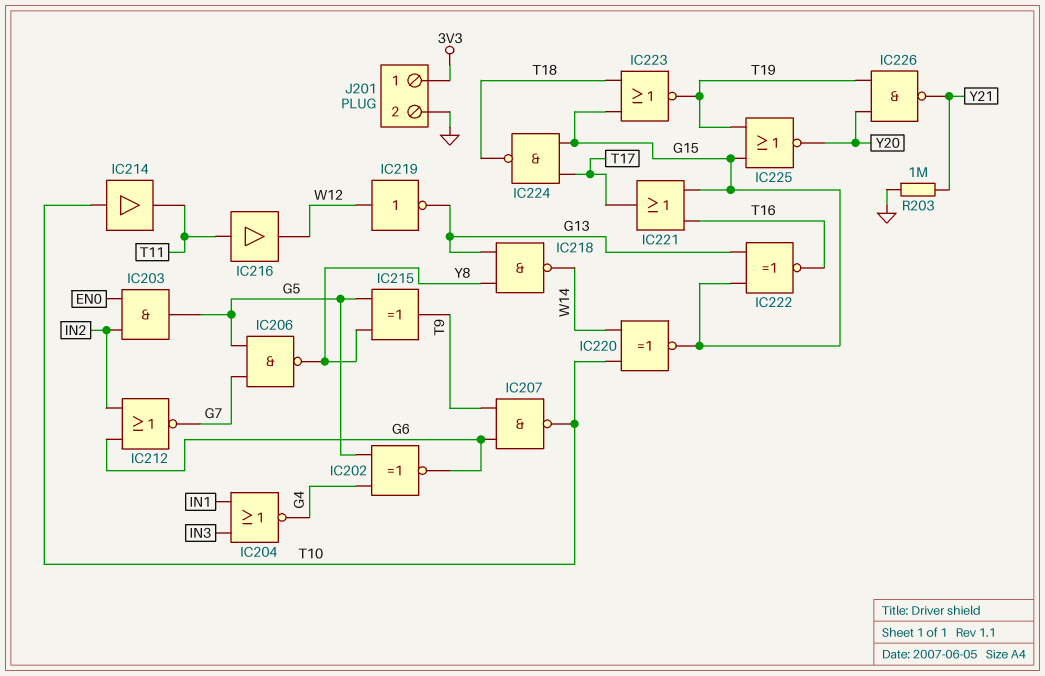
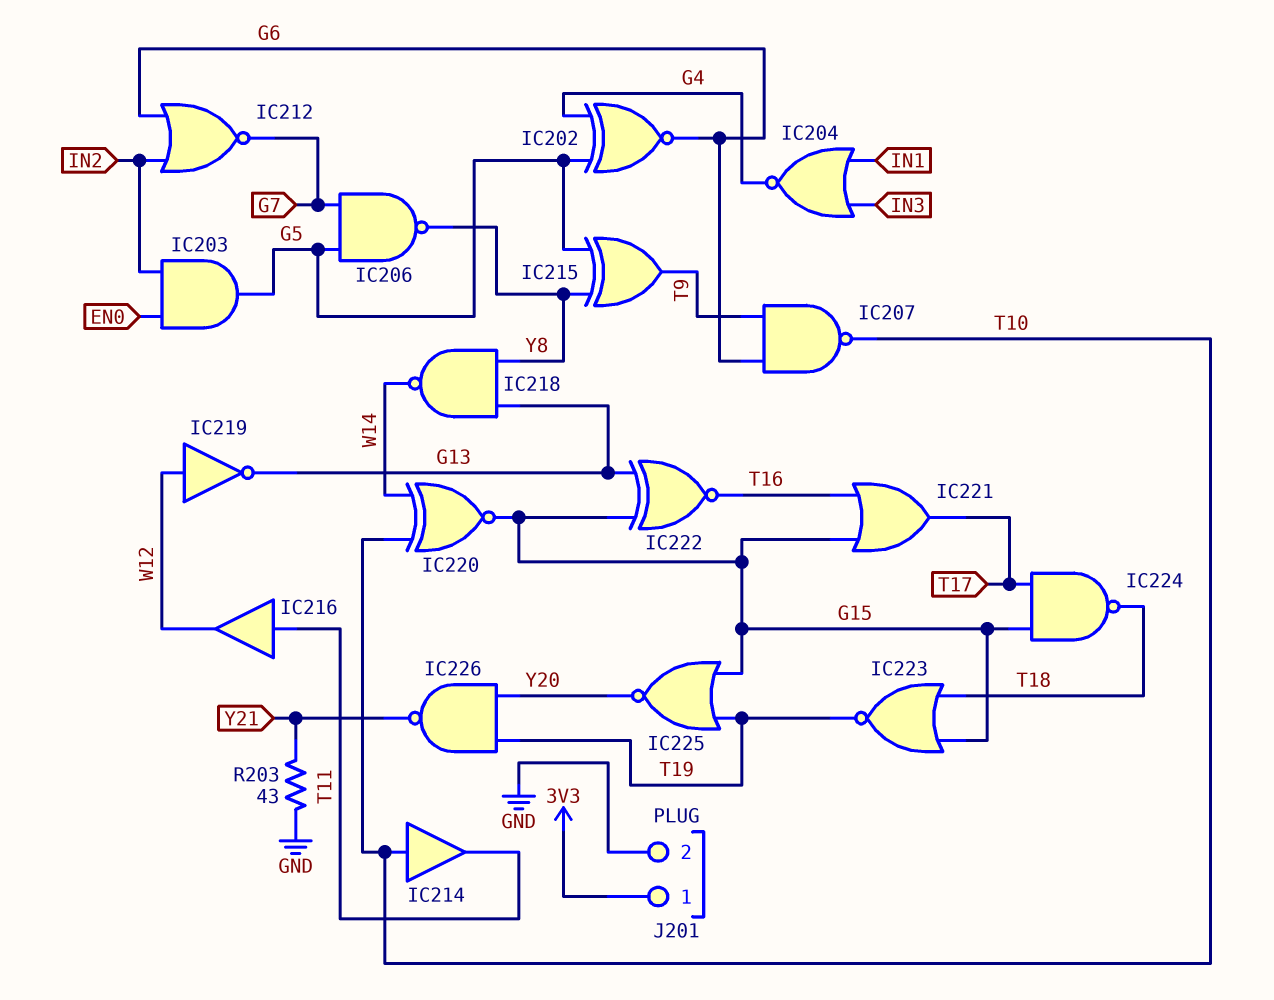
R203: 1M (GND, Y21) -> 43 (GND, Y21)

